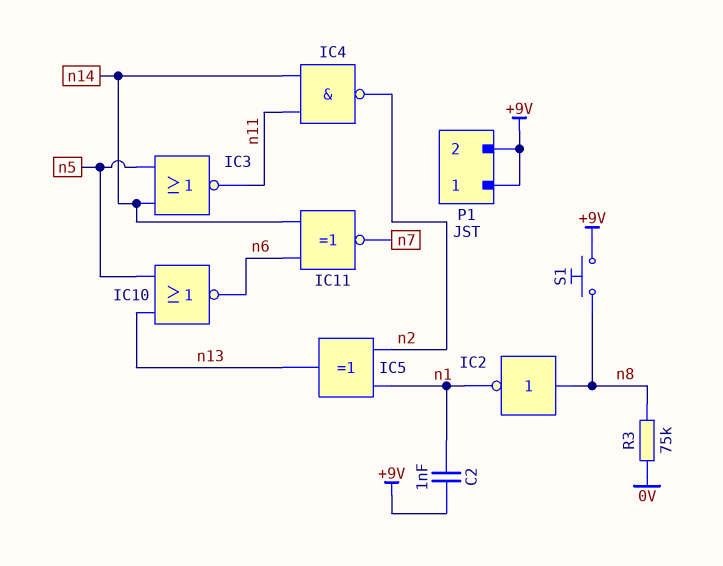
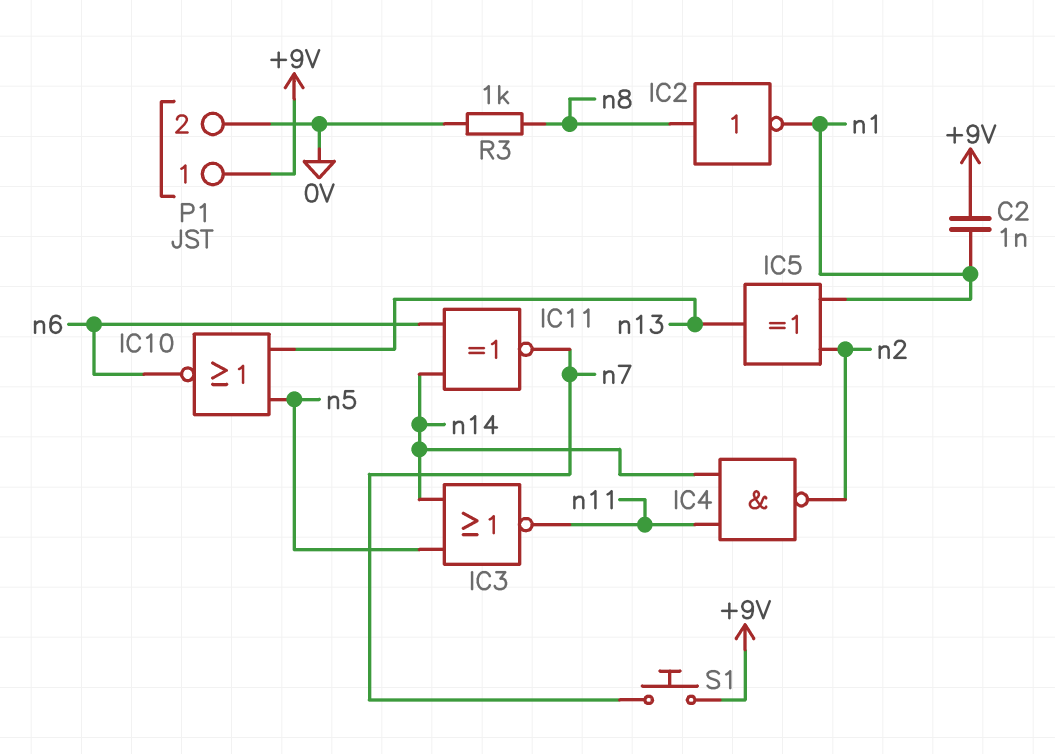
P1 pin 2: +9V -> 0V
R3: 75k (0V, n8) -> 1k (0V, n8)
S1: button (+9V, n8) -> button (+9V, n7)

